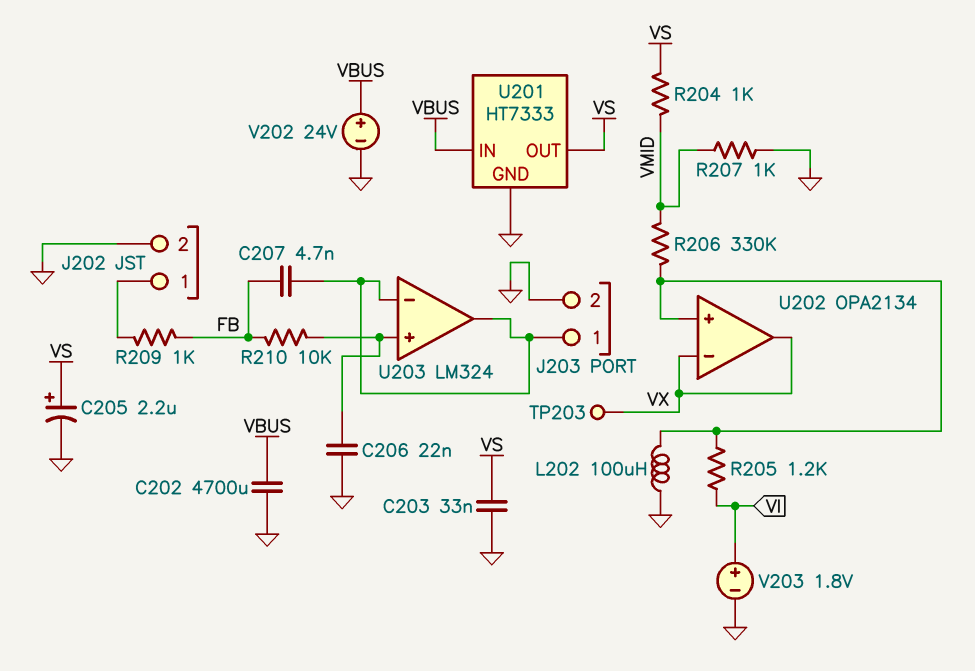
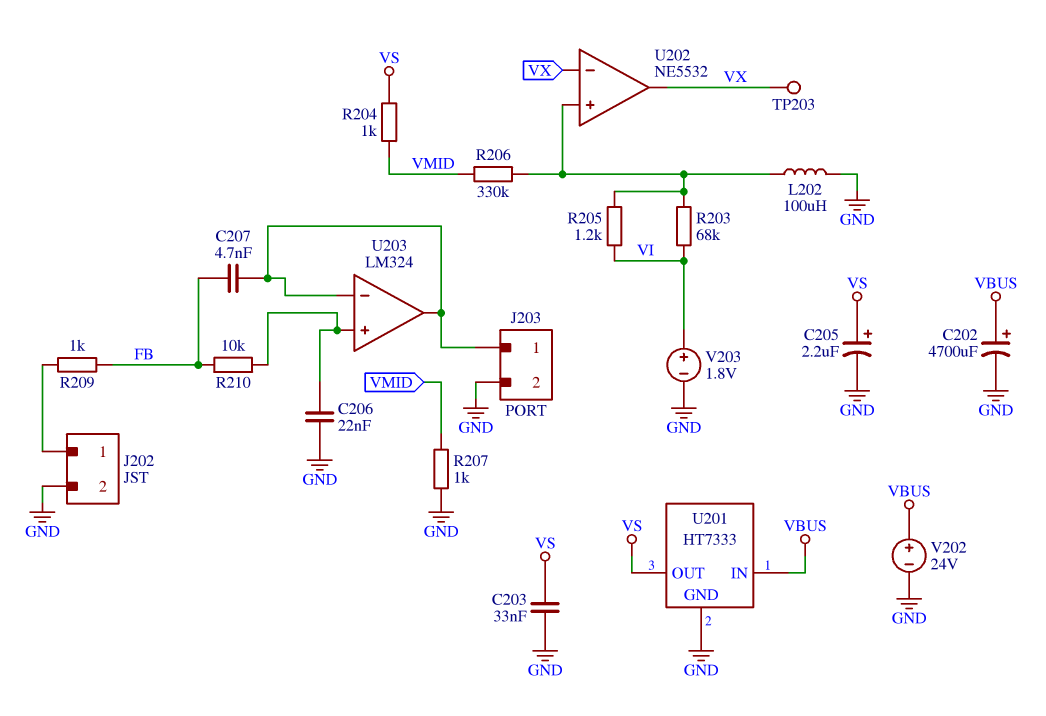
C202: 4700uF (GND, VBUS) -> 4700uF (plus VBUS, minus GND)
R203: none -> 68k (U202/in+, VI)
U202: OPA2134 -> NE5532

